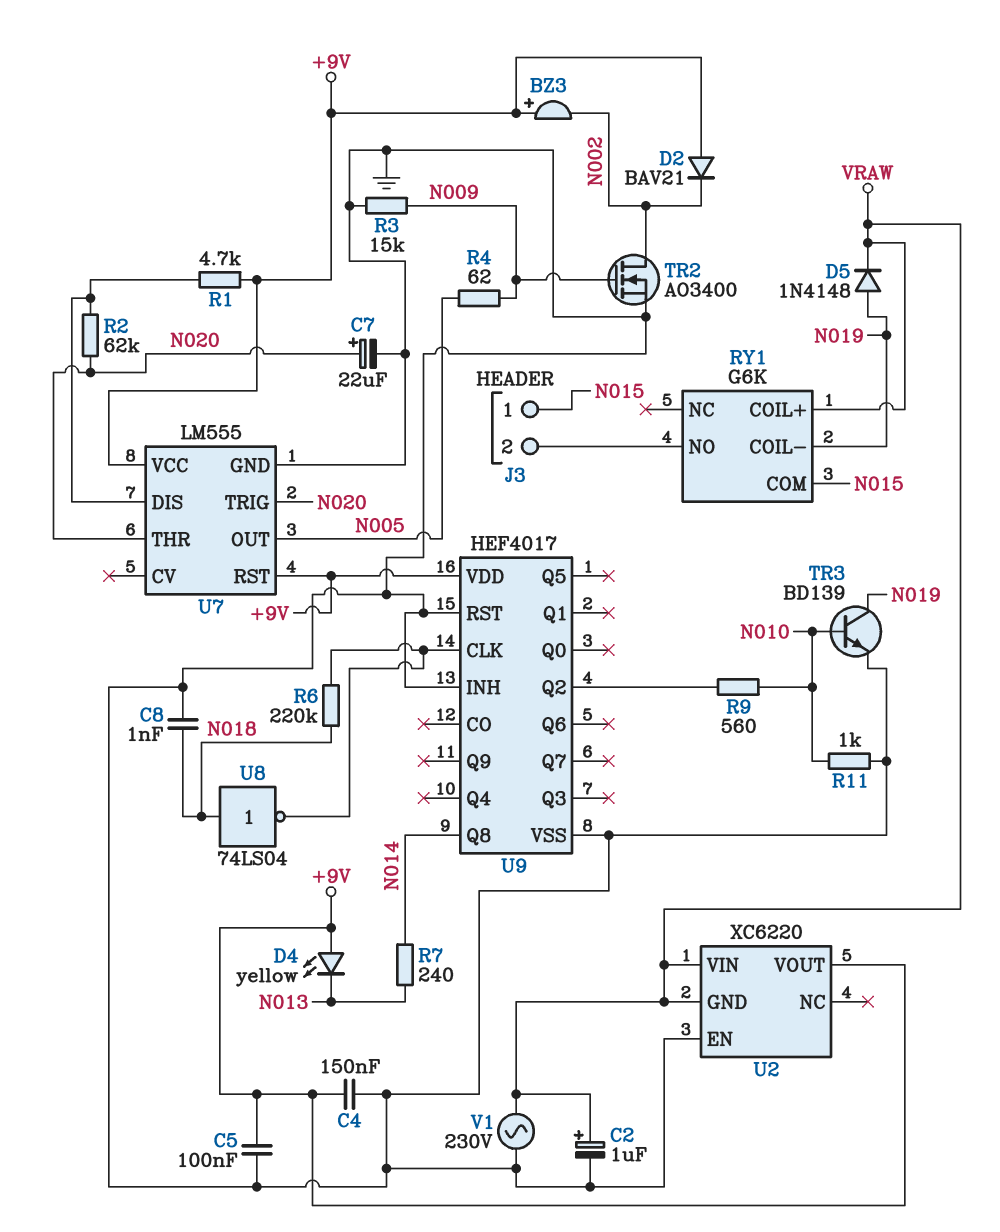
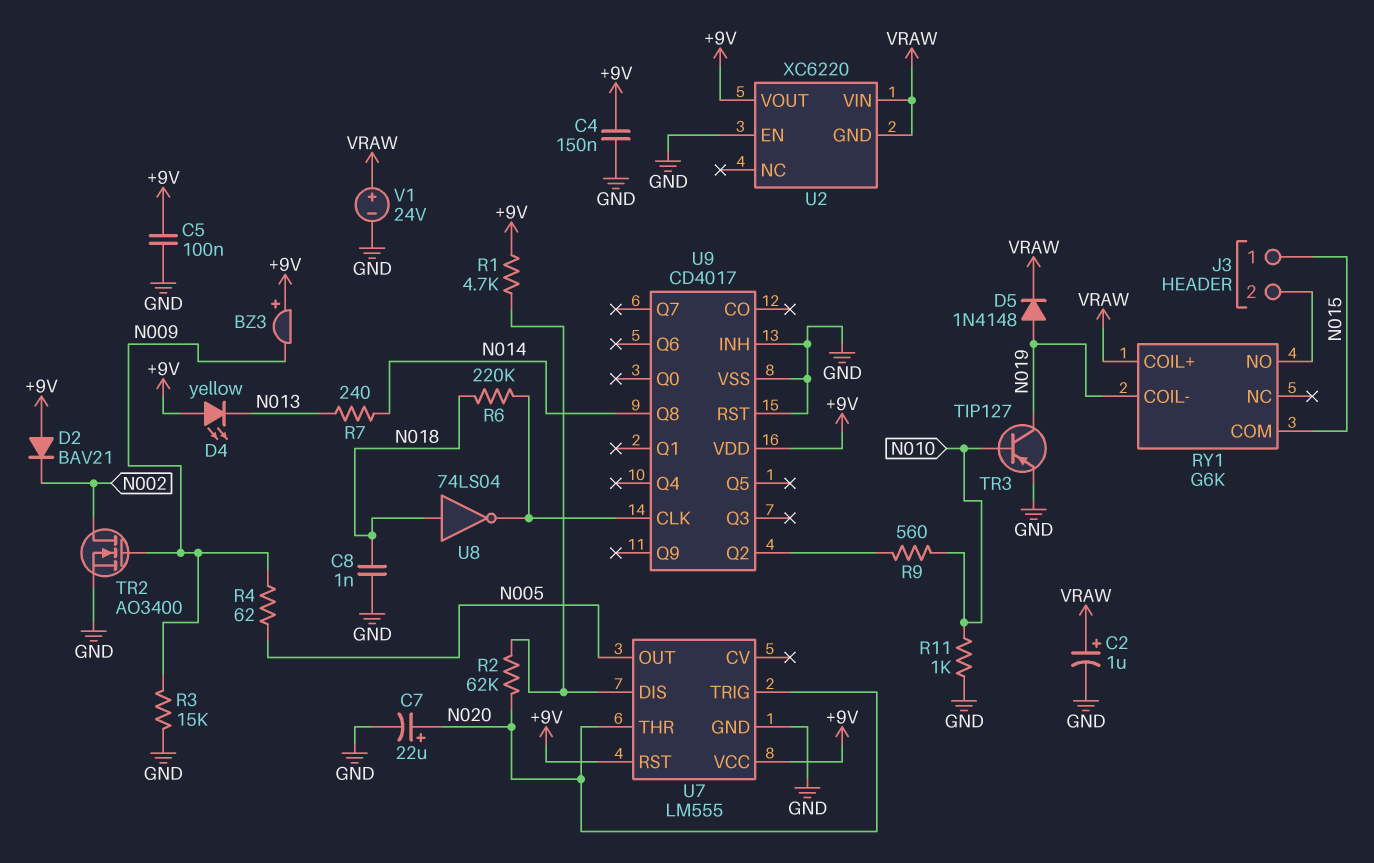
BZ3: buzzer (plus +9V, minus N002) -> buzzer (plus +9V, minus N009)
TR3: NPN BD139 (B N010, C N019, E GND) -> PNP TIP127 (B N010, C N019, E GND)
U9: HEF4017 -> CD4017
V1: AC 230V (GND, VRAW) -> 24V (plus VRAW, minus GND)

